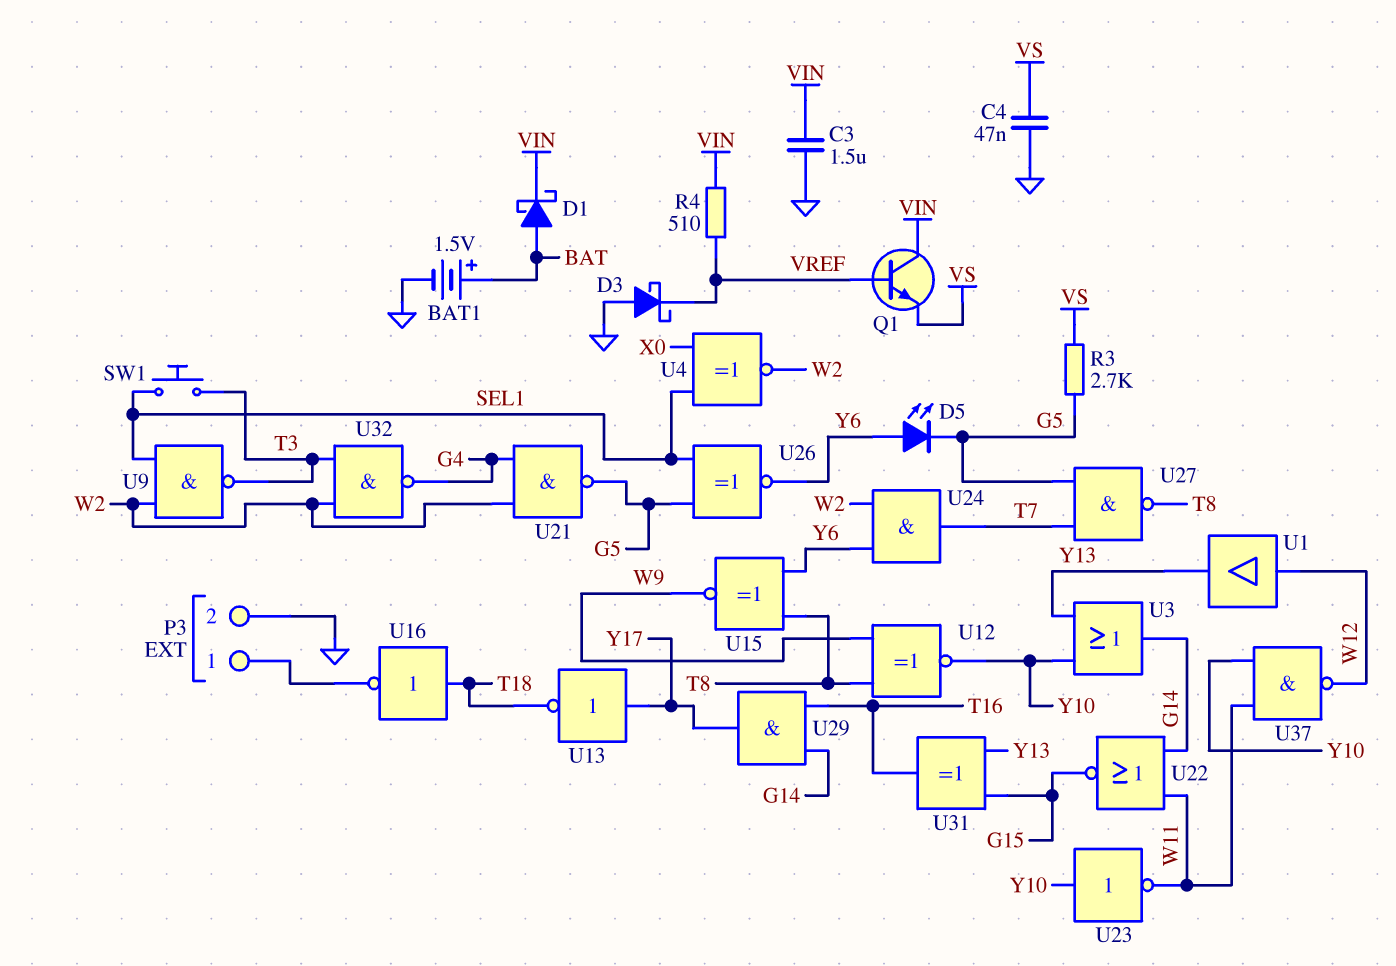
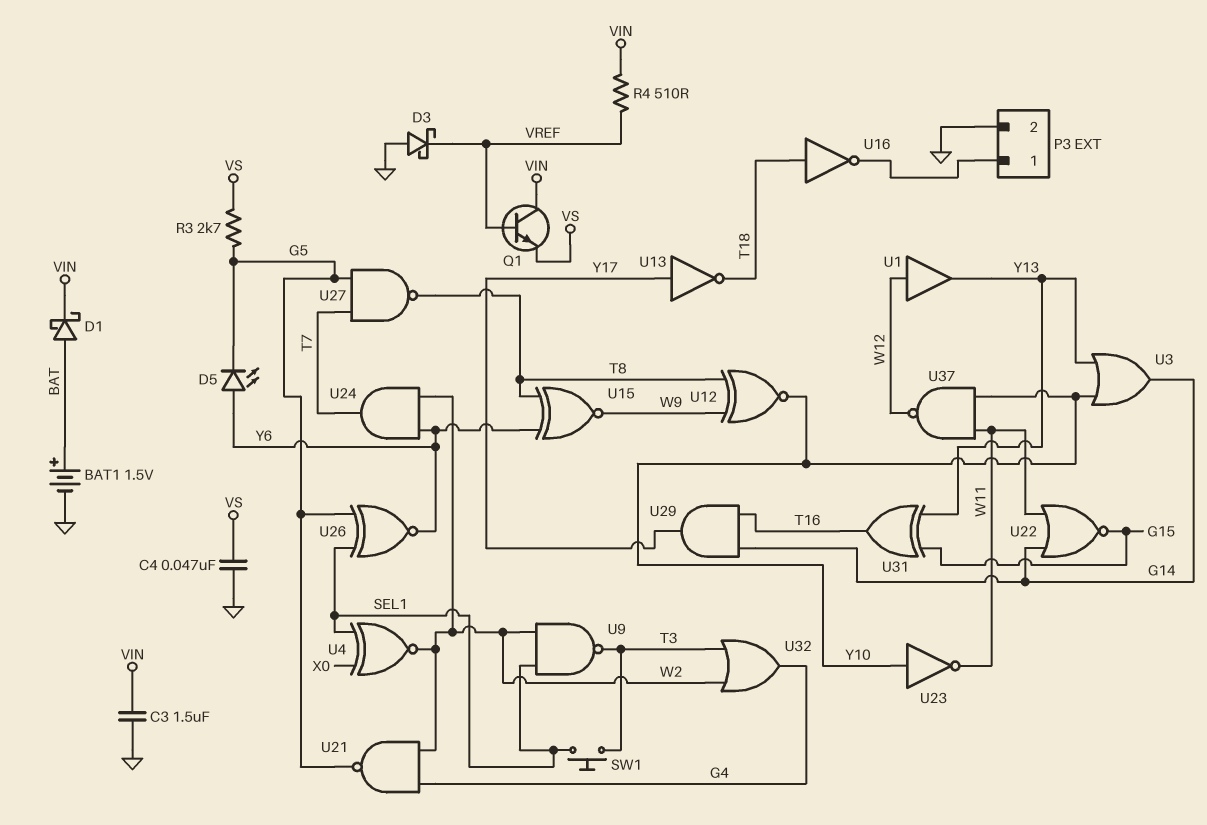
U32: NAND (in T3, in W2, out G4) -> OR (in T3, in W2, out G4)

